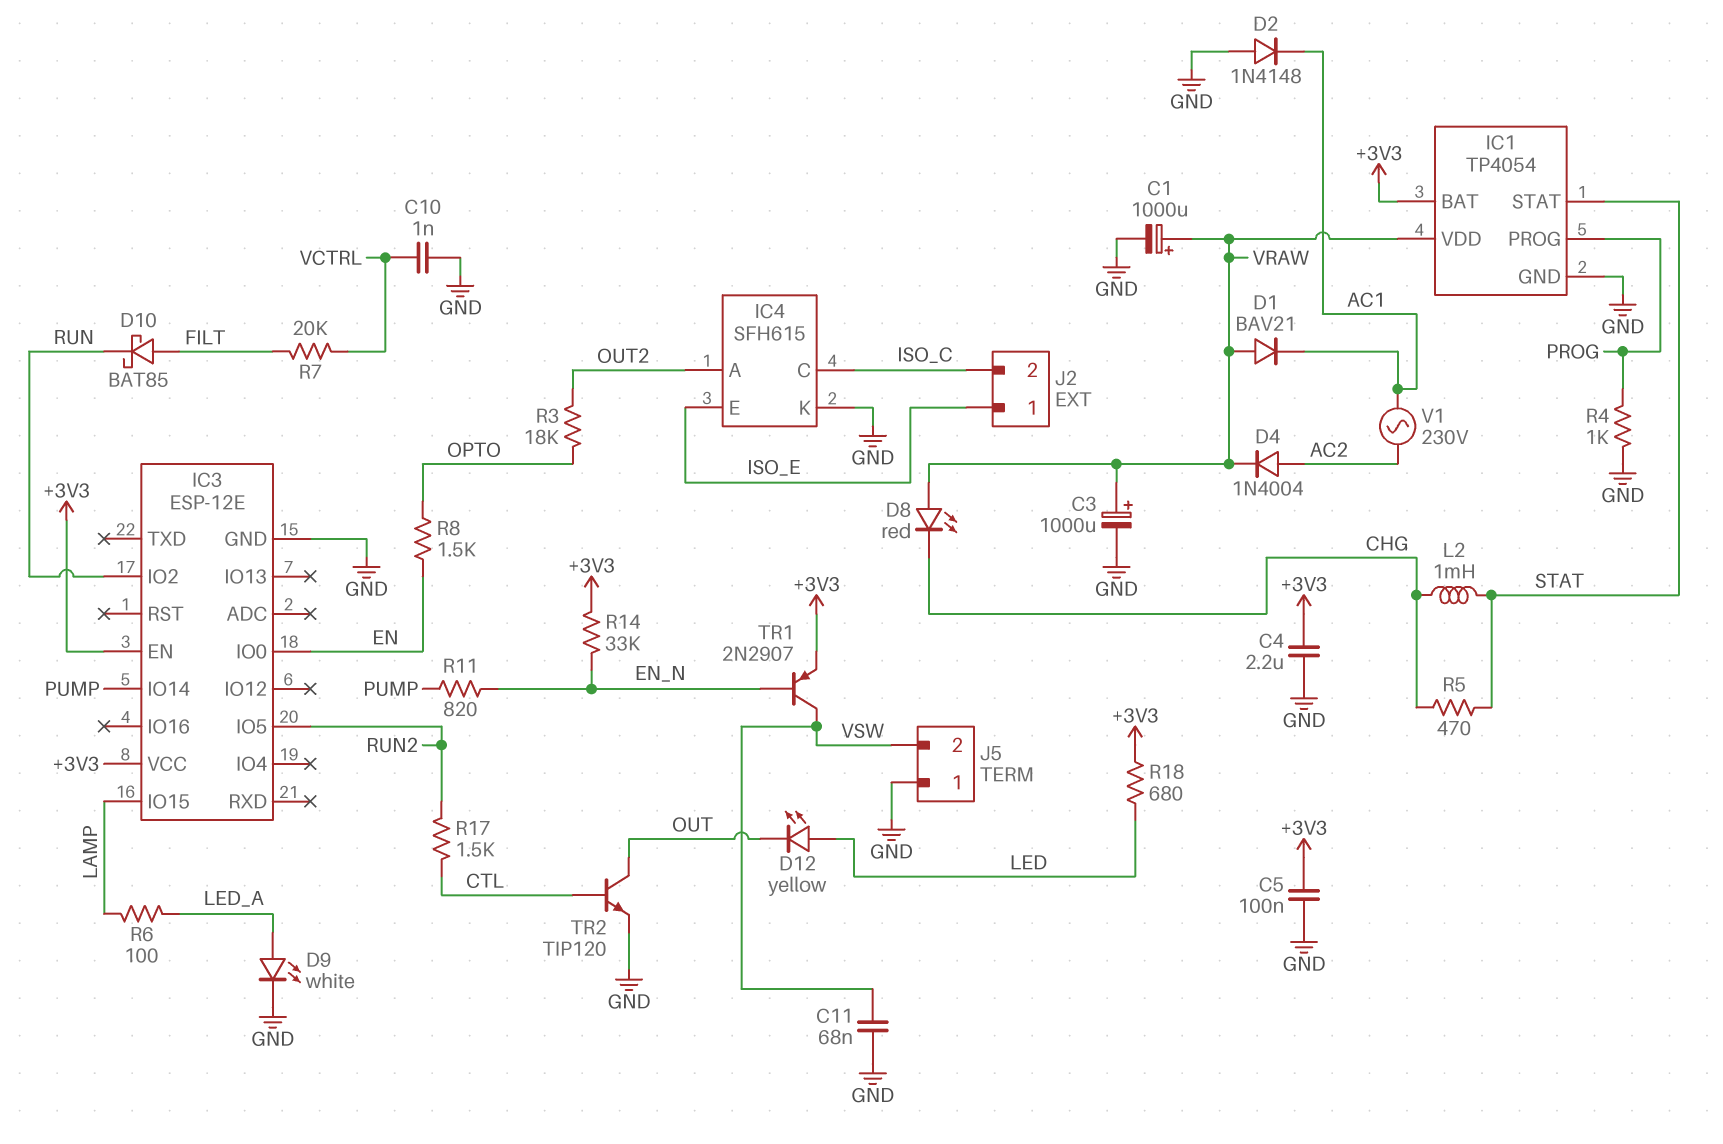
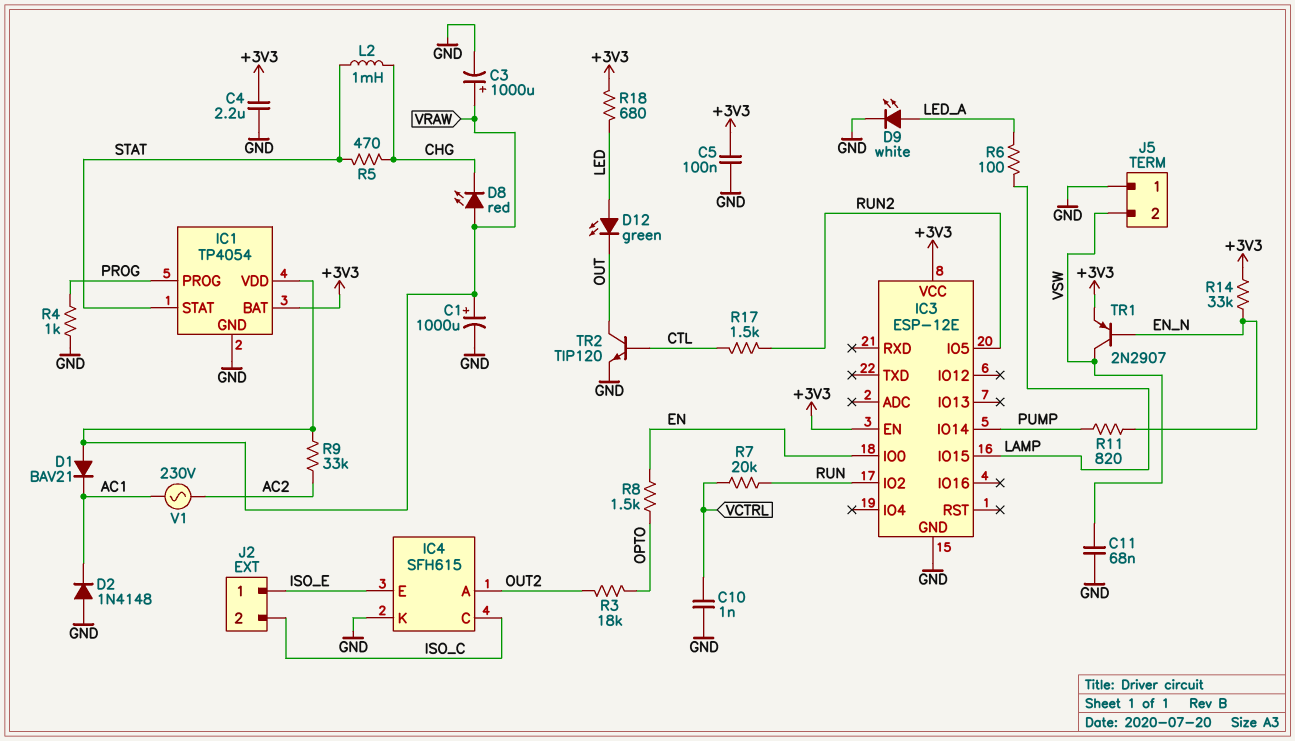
D4: diode 1N4004 (A AC2, K VRAW) -> none
D10: schottky BAT85 (A FILT, K RUN) -> none
D12: LED yellow (A LED, K OUT) -> LED green (A LED, K OUT)
R7: 20k (FILT, VCTRL) -> 20k (RUN, VCTRL)
R9: none -> 33k (AC2, VRAW)

